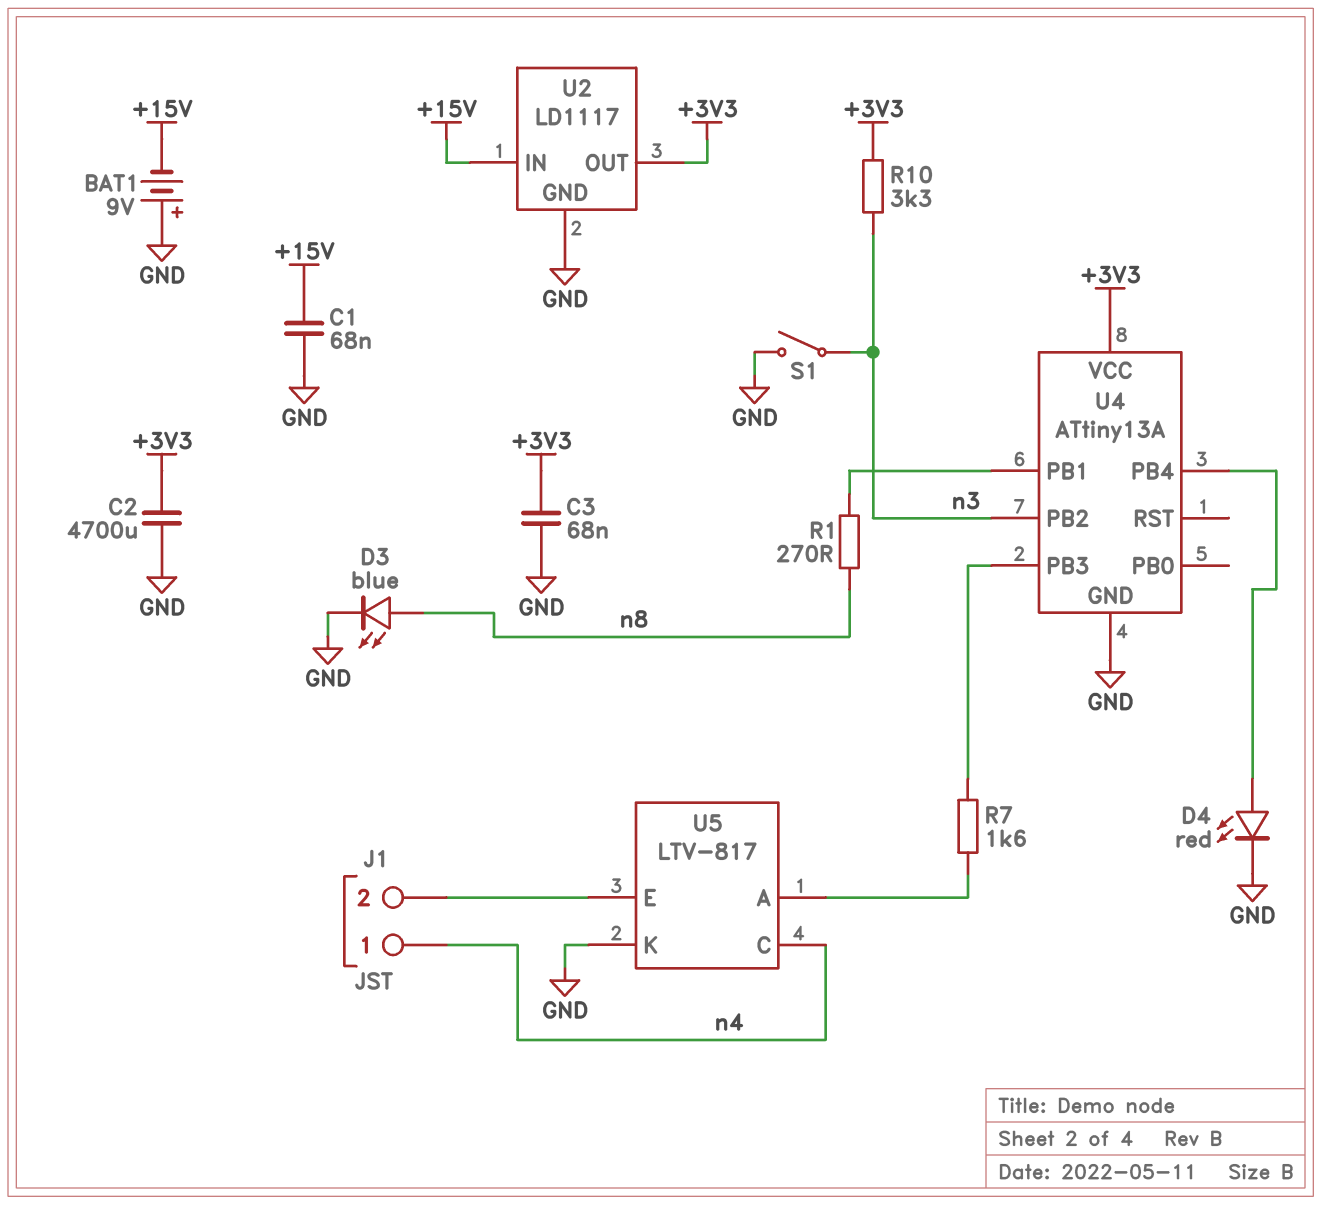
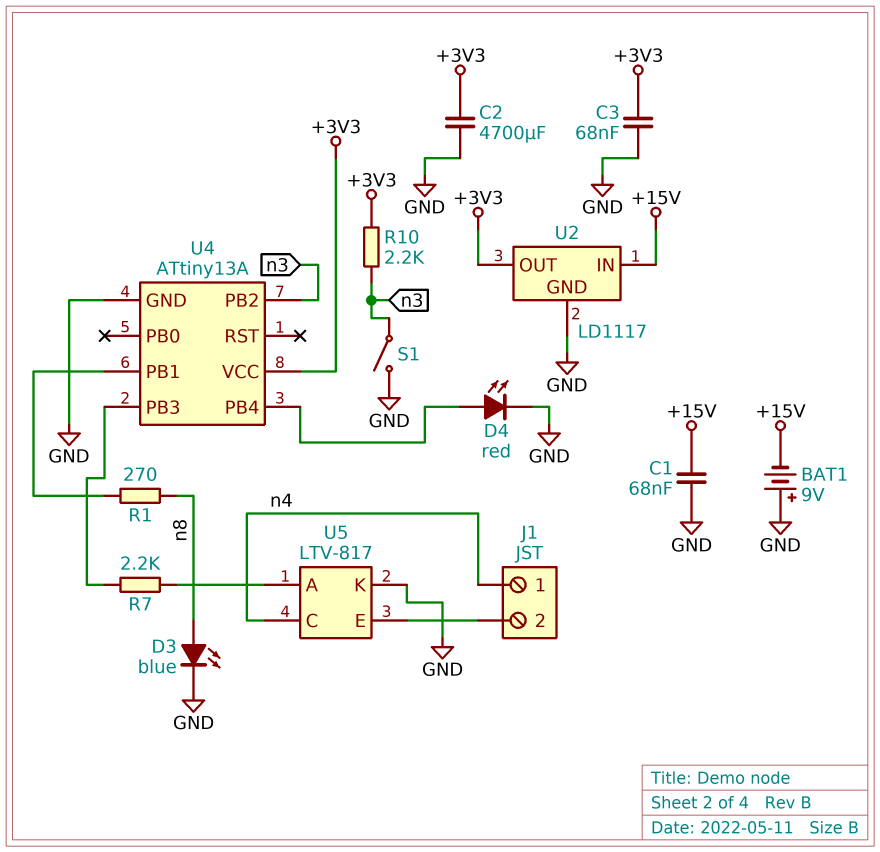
R7: 1.6k (U4/PB3, U5/A) -> 2.2k (U4/PB3, U5/A)
R10: 3.3k (+3V3, n3) -> 2.2k (+3V3, n3)

